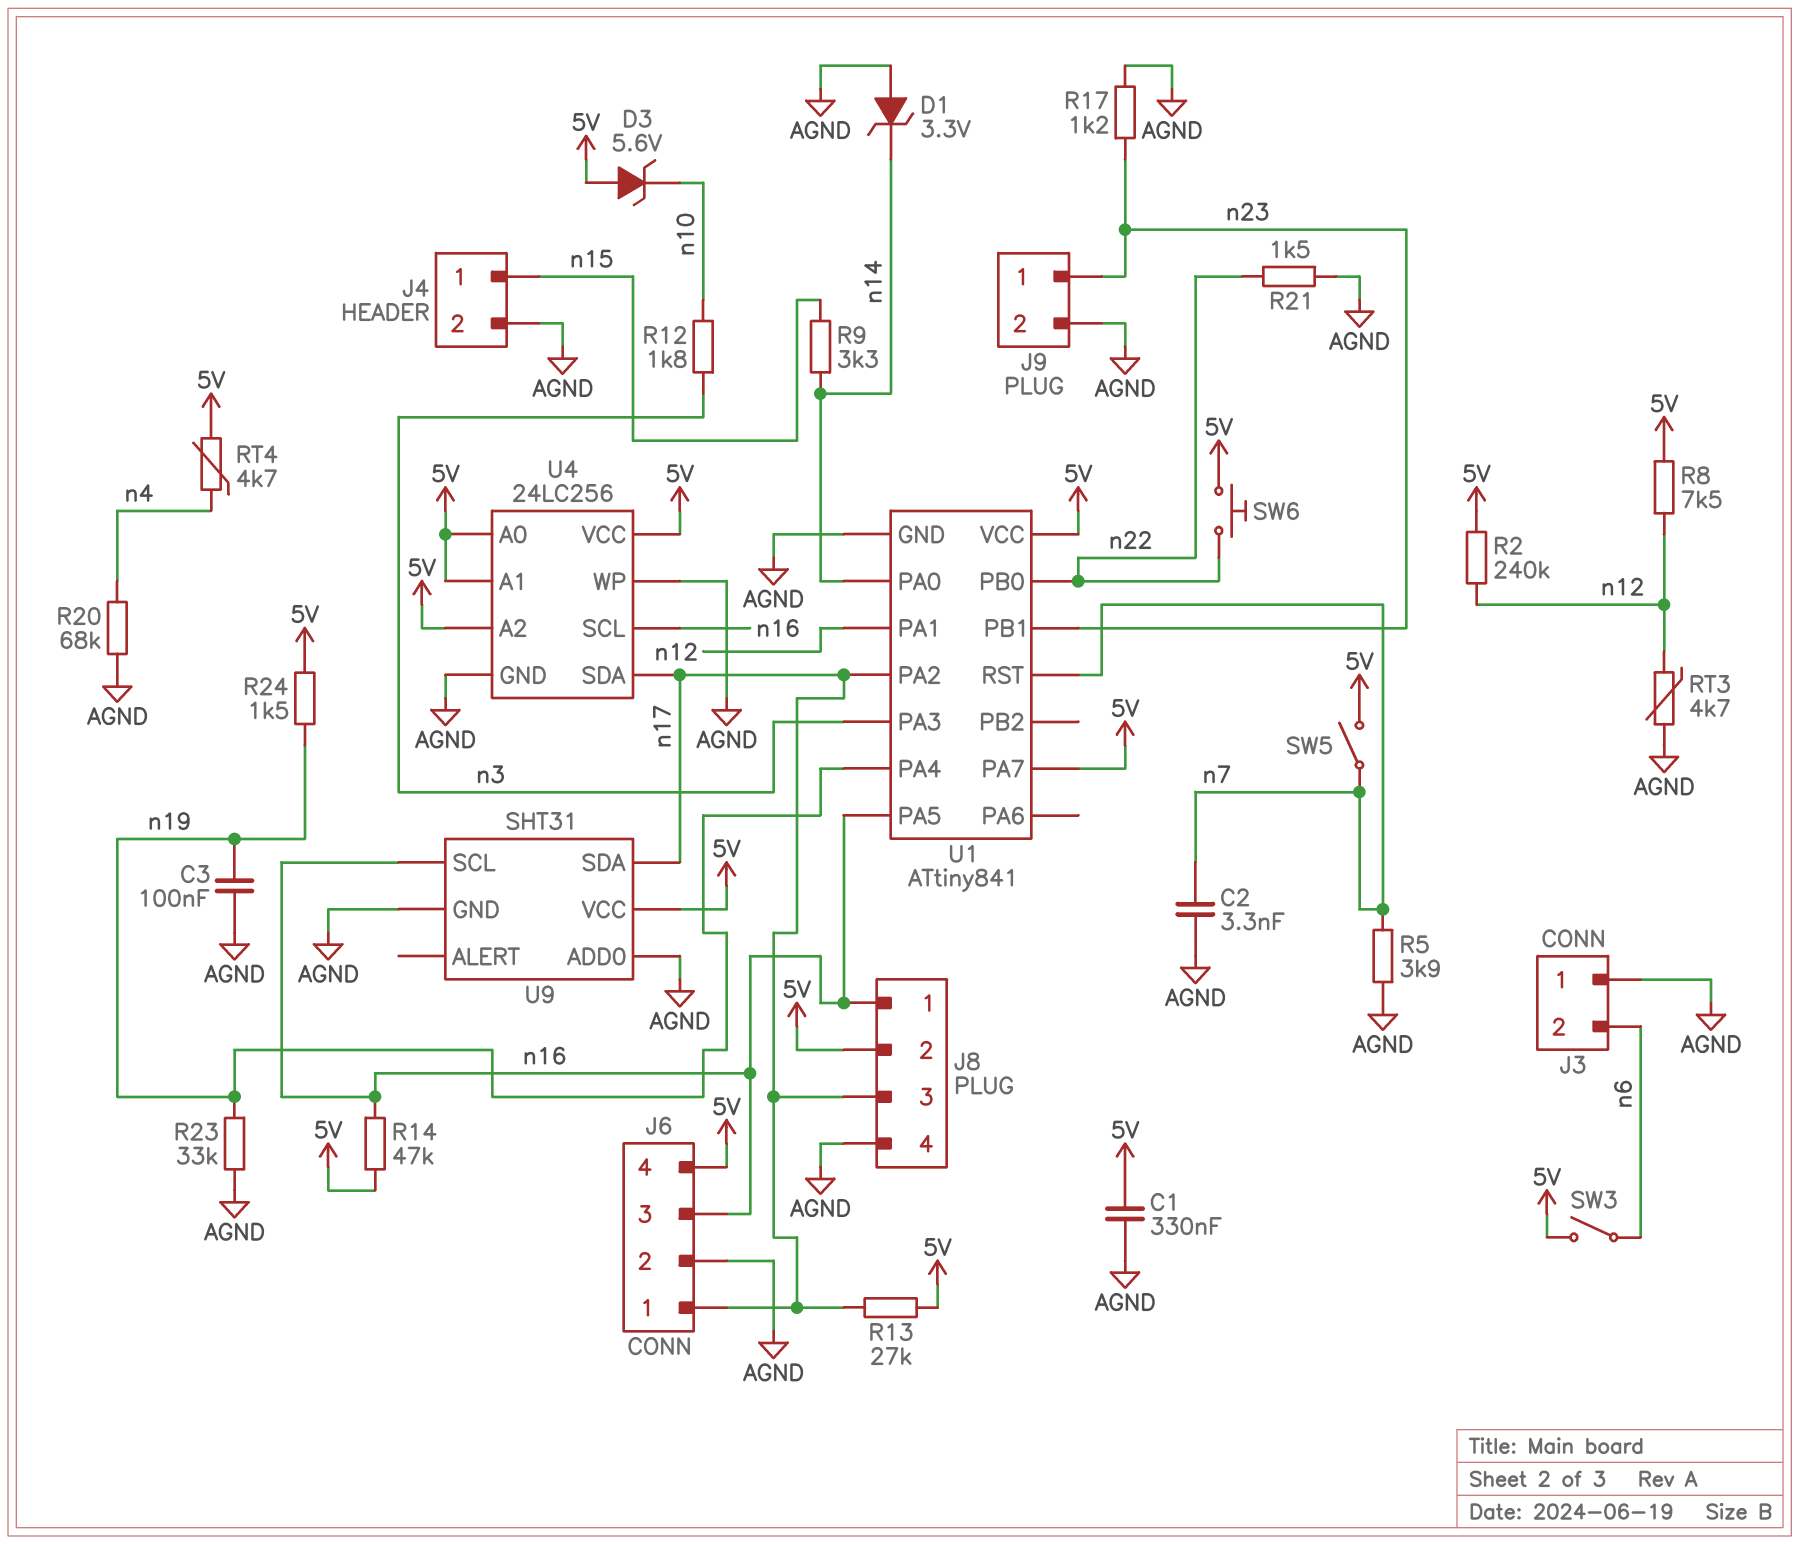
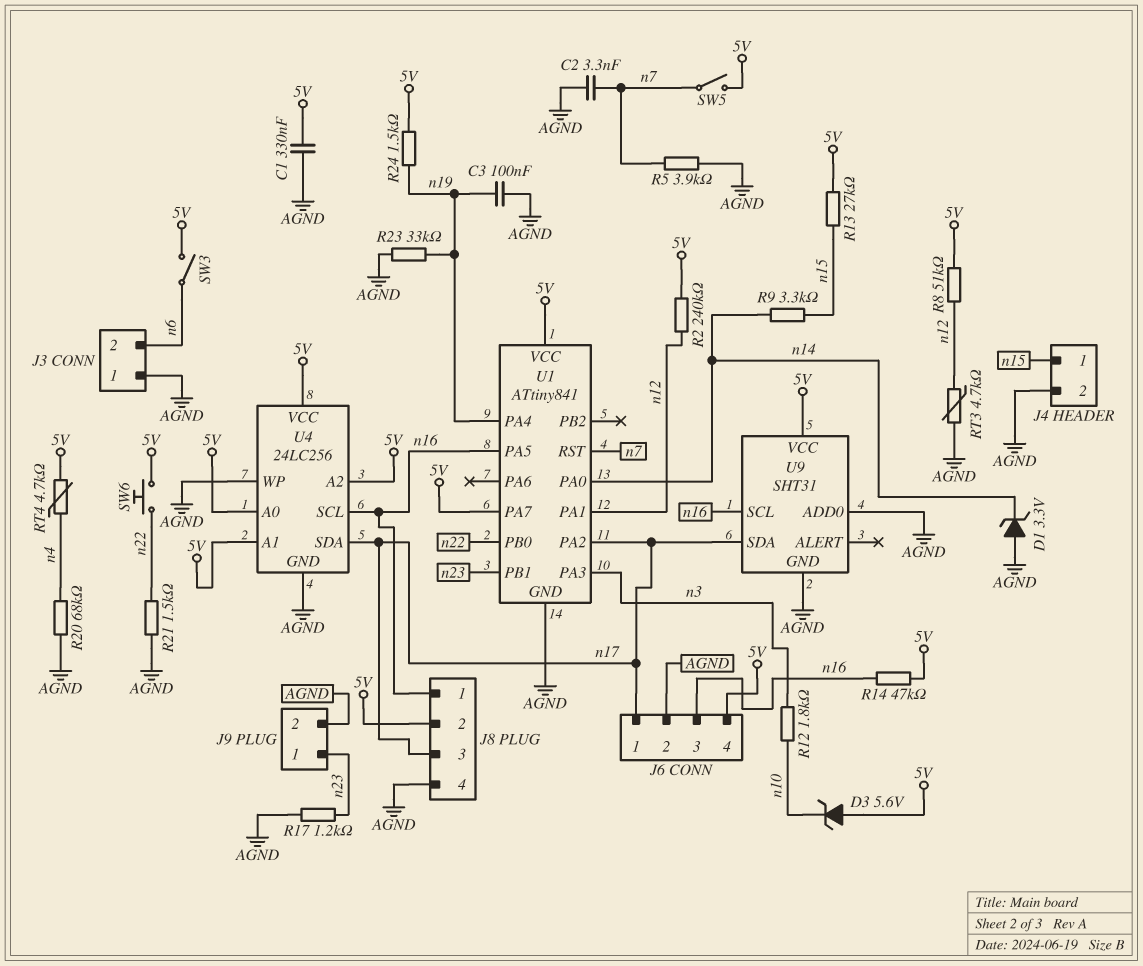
R8: 7.5k (5V, n12) -> 51k (5V, n12)
R13: 27k (5V, n17) -> 27k (5V, n15)

